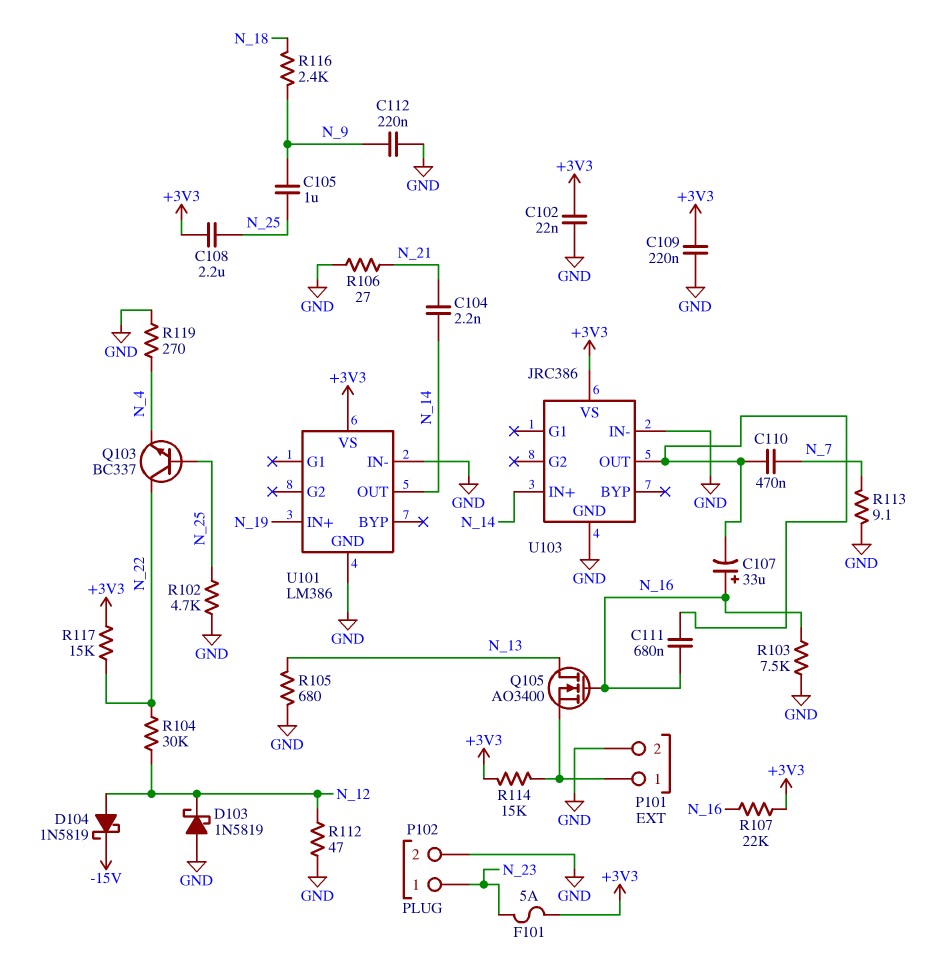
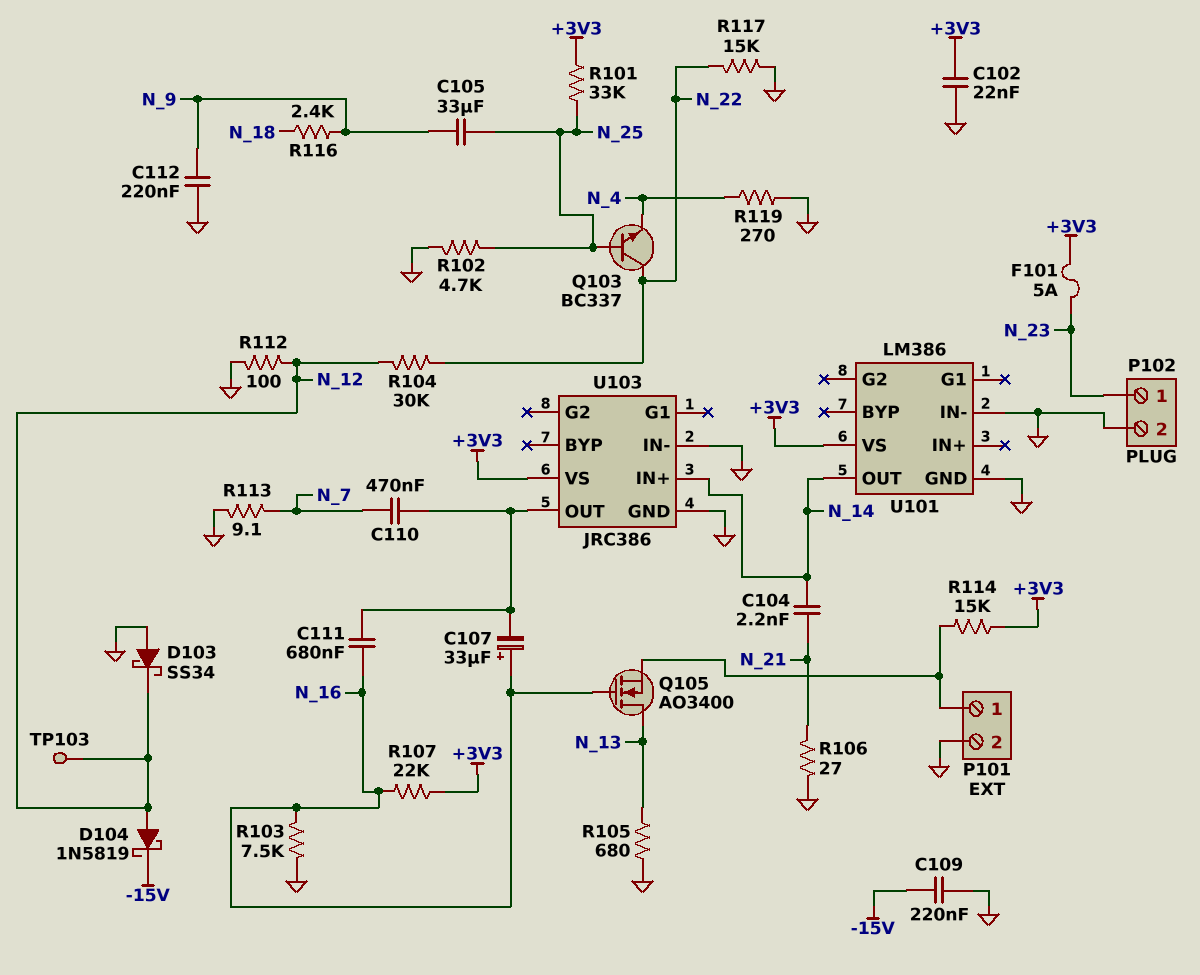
C105: 1uF (N_9, N_25) -> 33uF (N_9, N_25)
C108: 2.2uF (+3V3, N_25) -> none
C109: 220nF (+3V3, GND) -> 220nF (-15V, GND)
D103: schottky 1N5819 (A GND, K N_12) -> schottky SS34 (A GND, K N_12)
R101: none -> 33k (+3V3, N_25)
R112: 47 (GND, N_12) -> 100 (GND, N_12)
R117: 15k (+3V3, N_22) -> 15k (GND, N_22)
TP103: none -> test point (N_12)
U101 pin IN+: N_19 -> none

